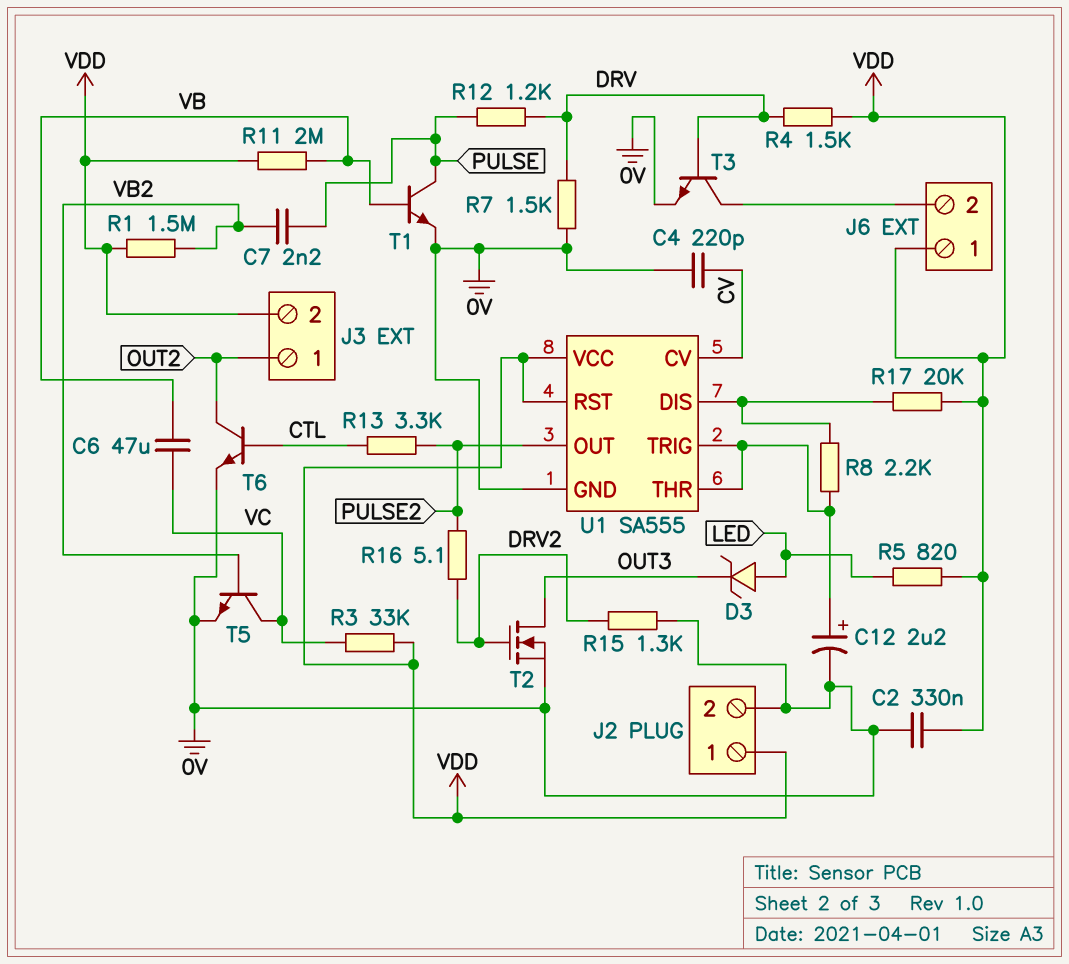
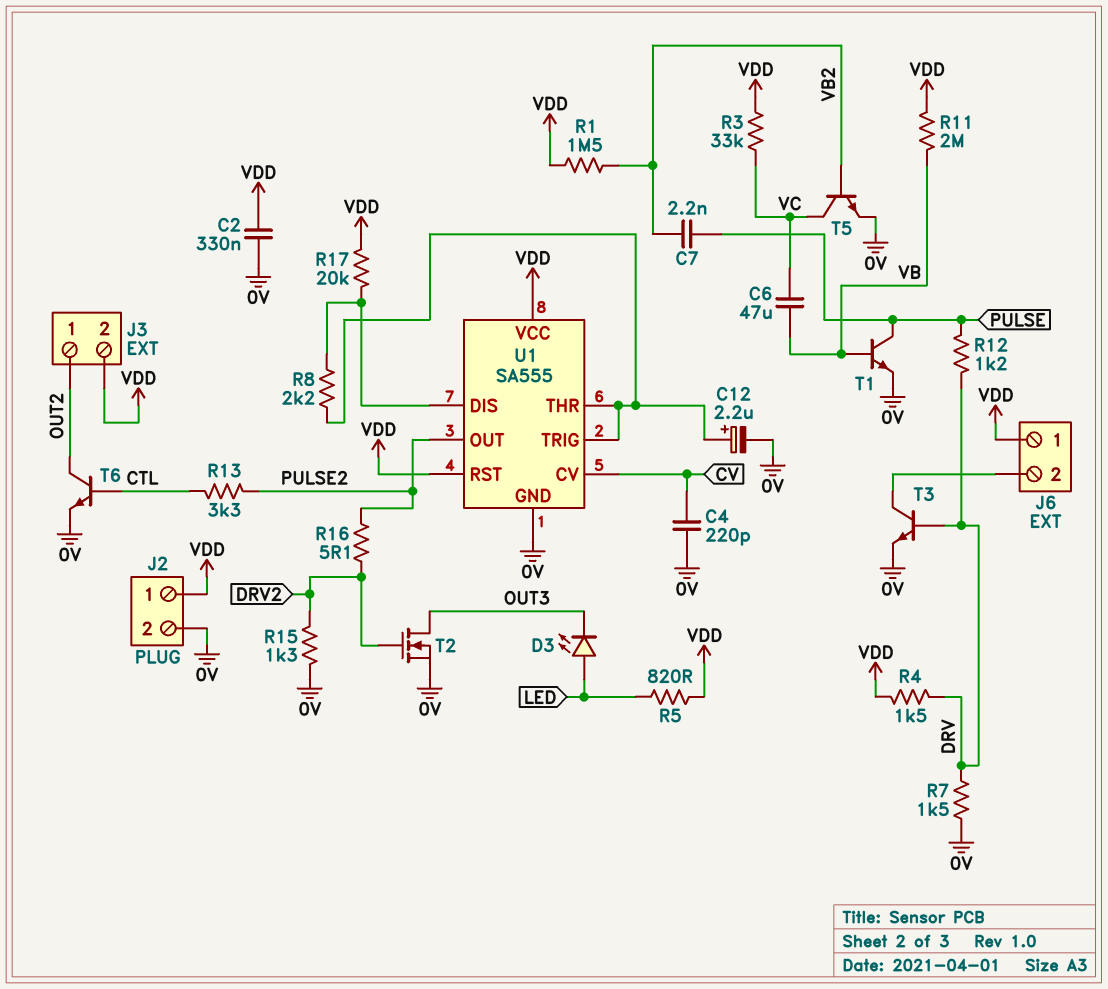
D3: zener (A LED, K OUT3) -> LED (A LED, K OUT3)

